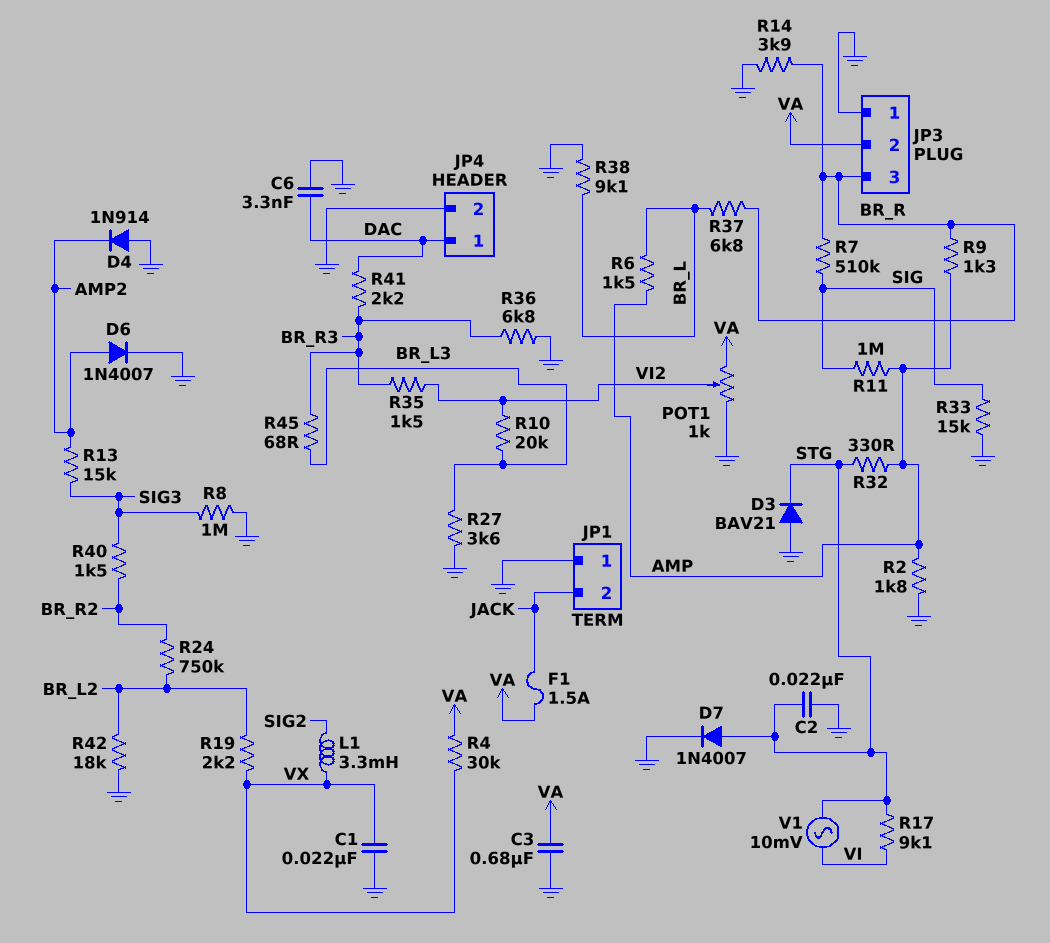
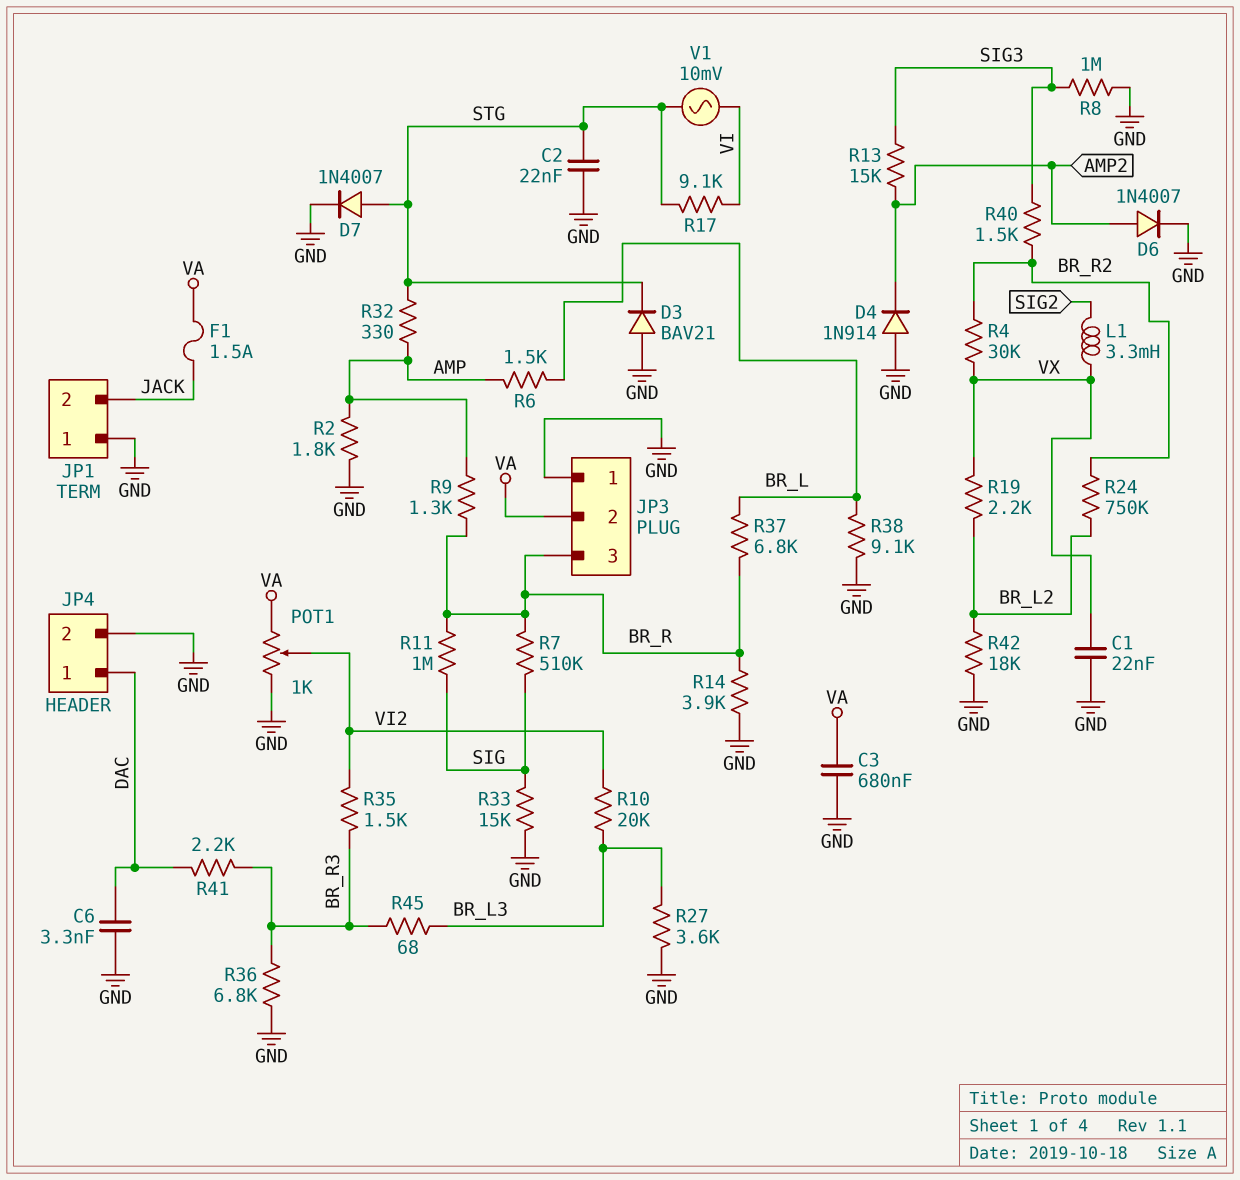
R4: 30k (VA, VX) -> 30k (BR_R2, VX)
R11: 1M (AMP, SIG) -> 1M (BR_R, SIG)

